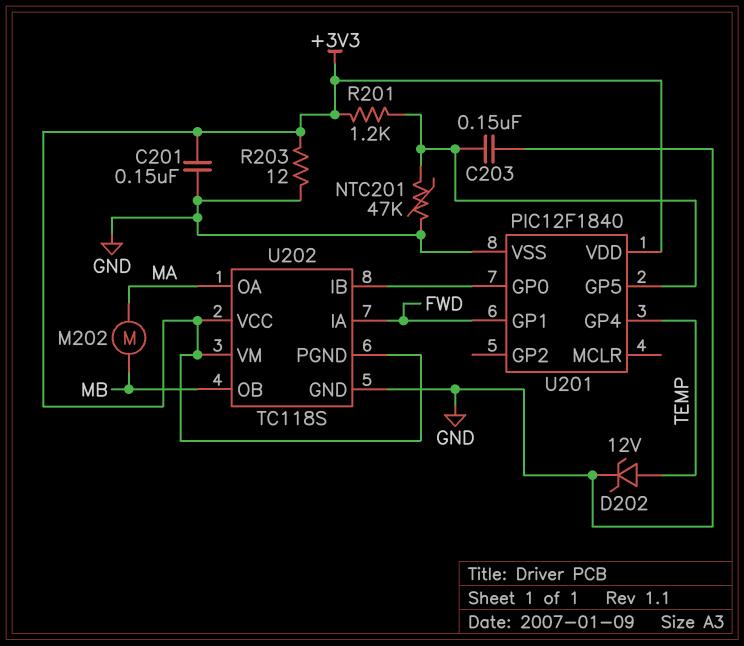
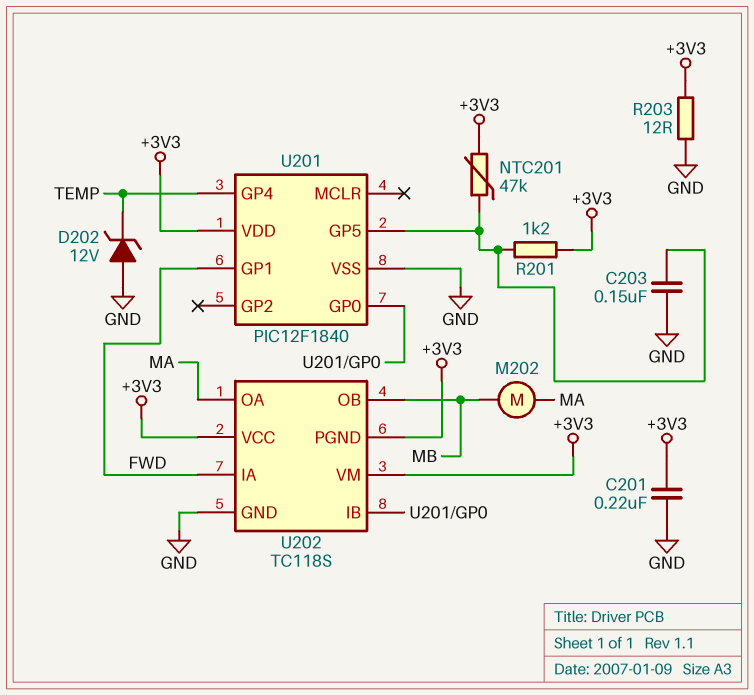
C201: 150nF (+3V3, GND) -> 220nF (+3V3, GND)
D202: zener 12V (A TEMP, K GND) -> zener 12V (A GND, K TEMP)
NTC201: 47k (GND, U201/GP5) -> 47k (+3V3, U201/GP5)

